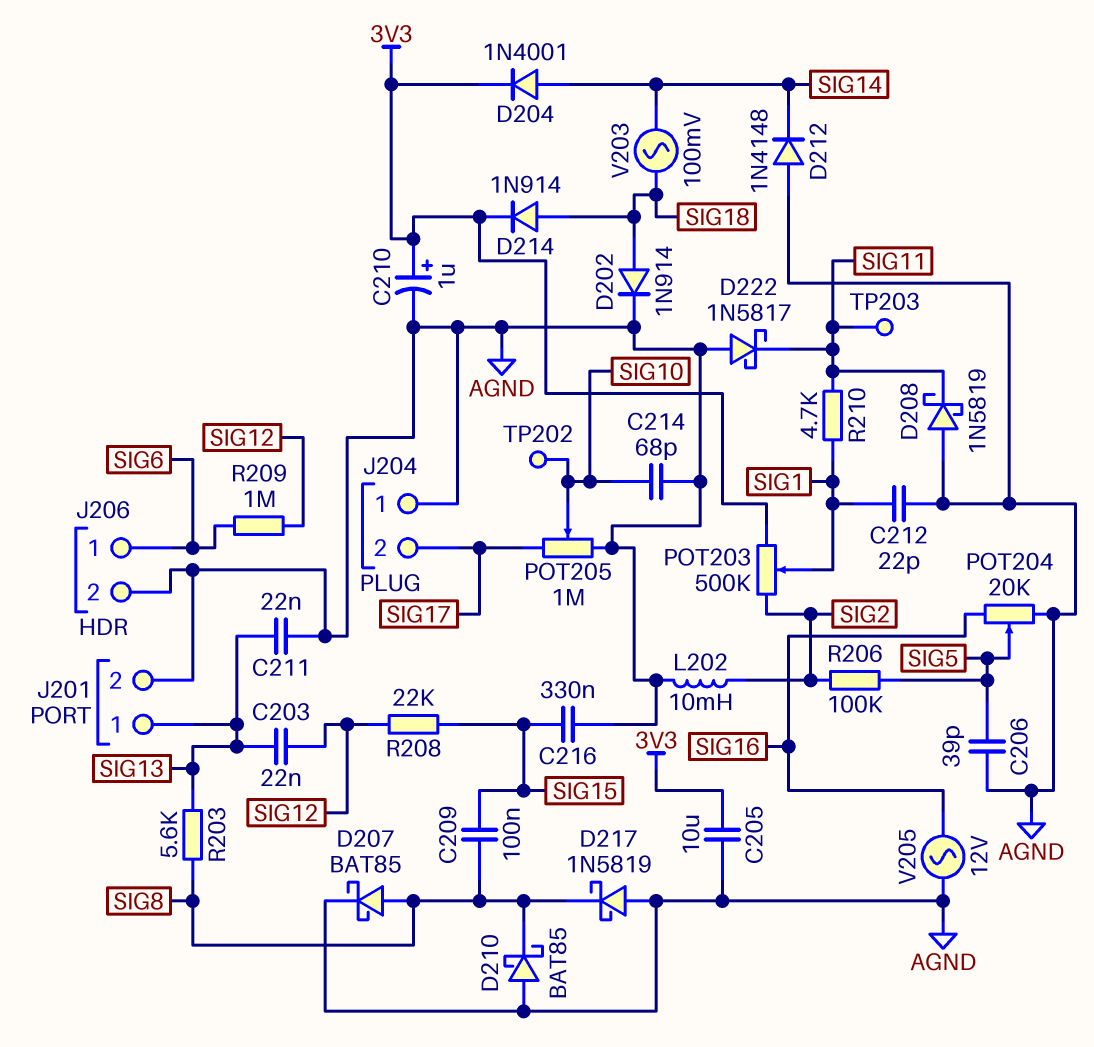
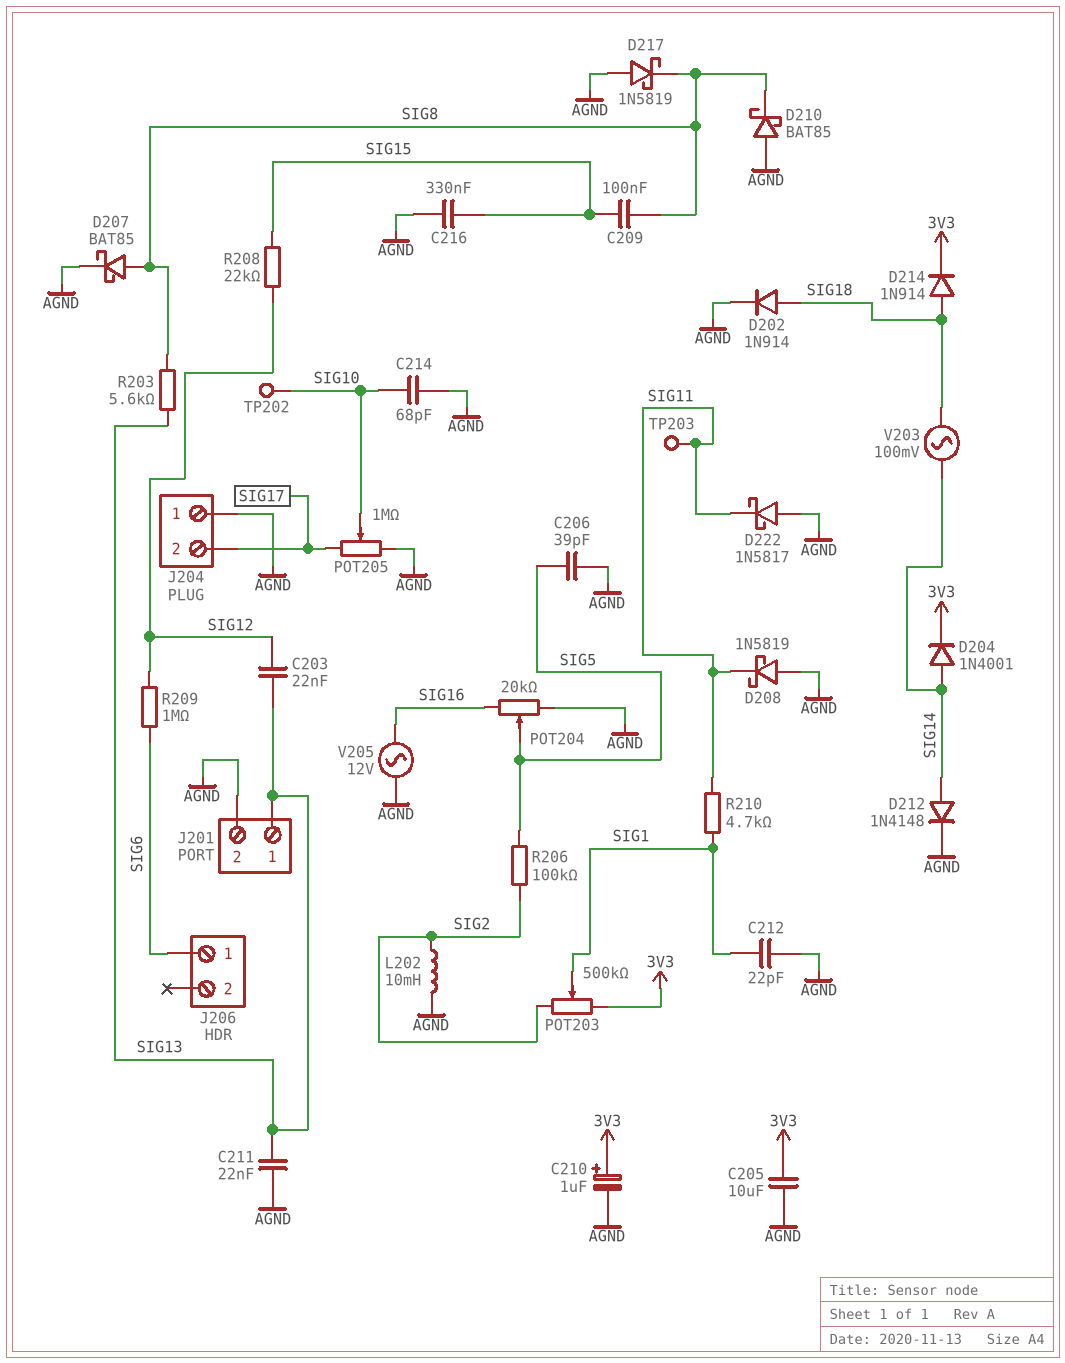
D212: diode 1N4148 (A AGND, K SIG14) -> diode 1N4148 (A SIG14, K AGND)
J206 pin 2: AGND -> none

